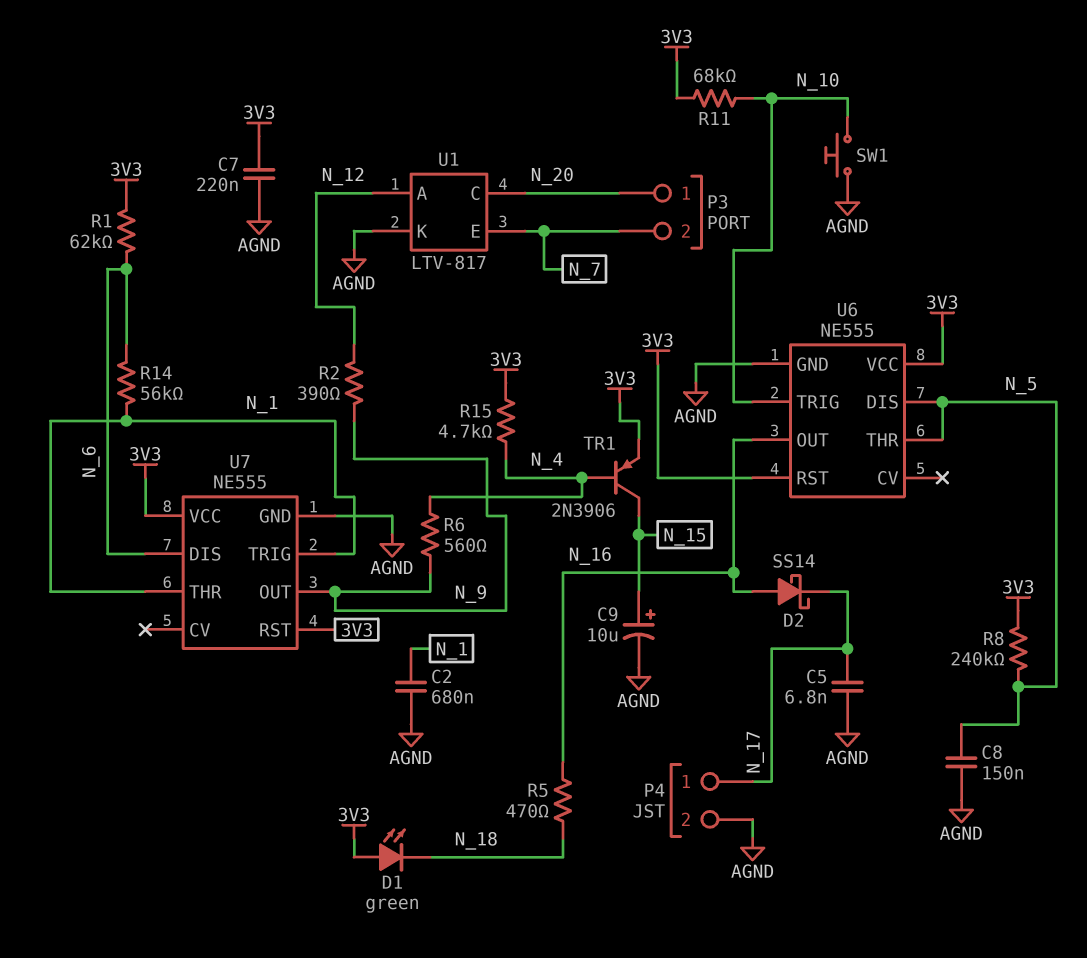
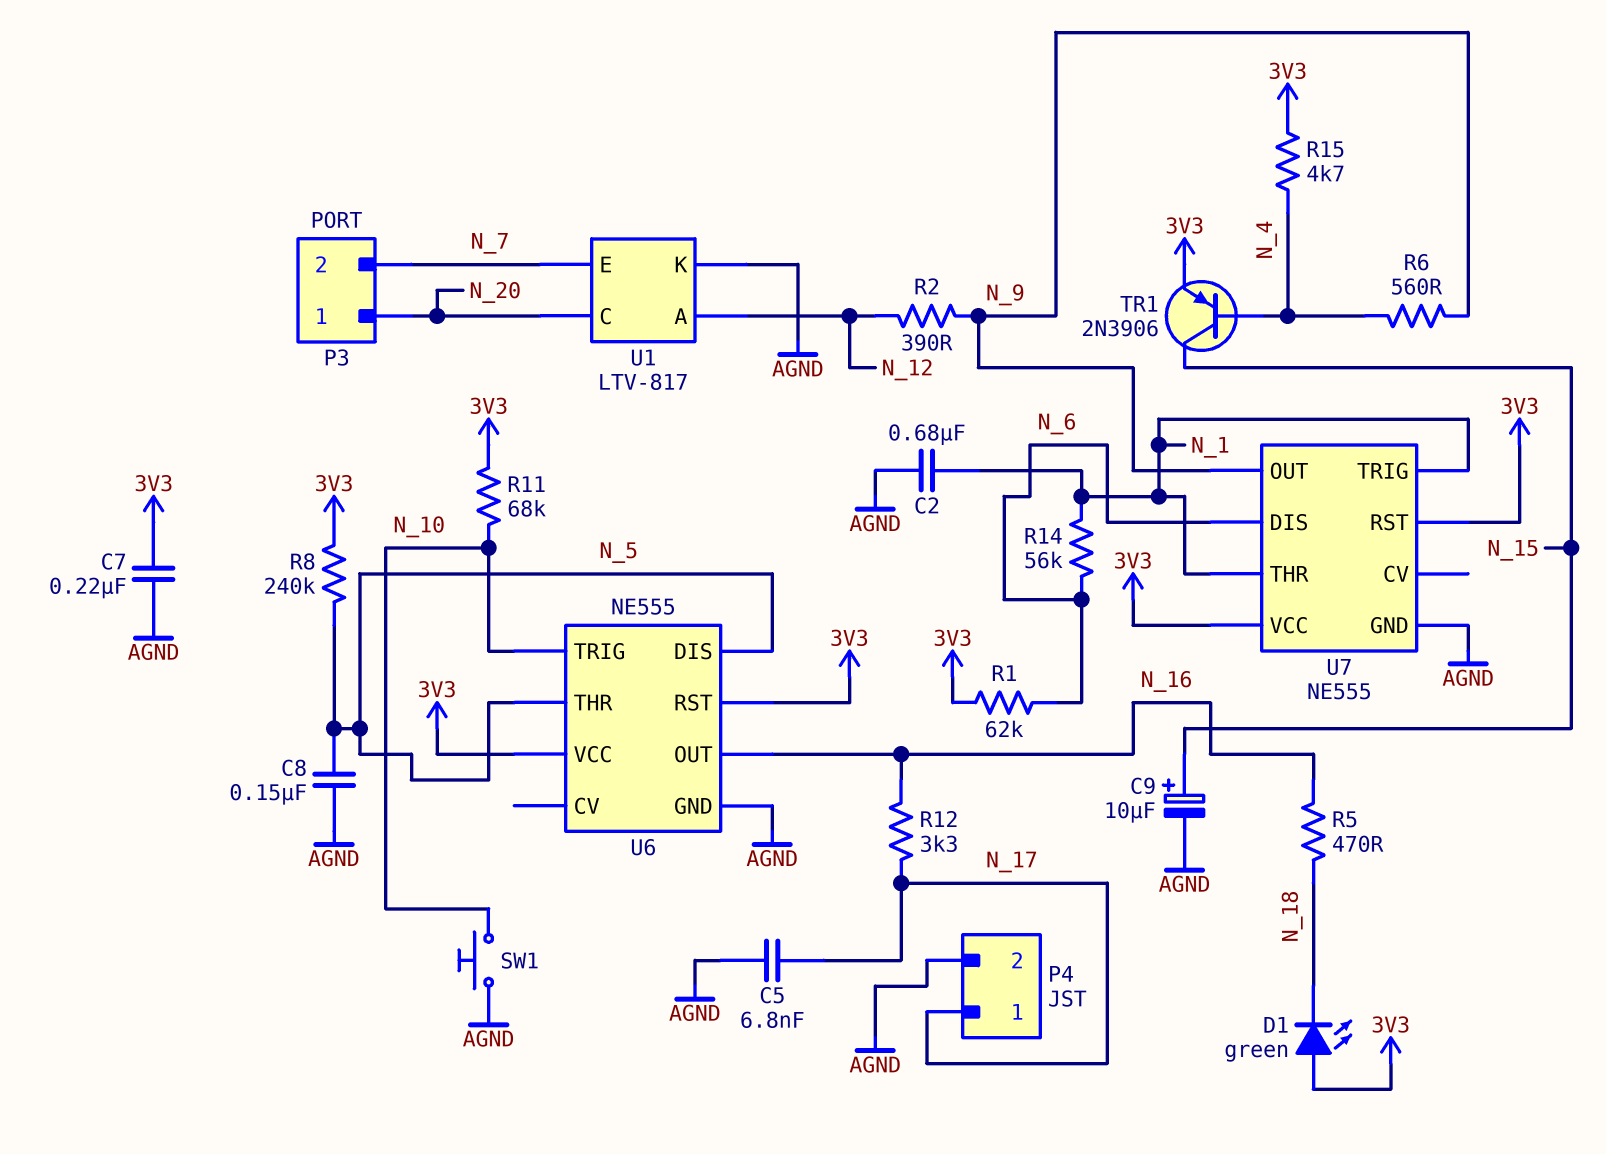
D2: schottky SS14 (A N_16, K N_17) -> none
R12: none -> 3.3k (N_16, N_17)

